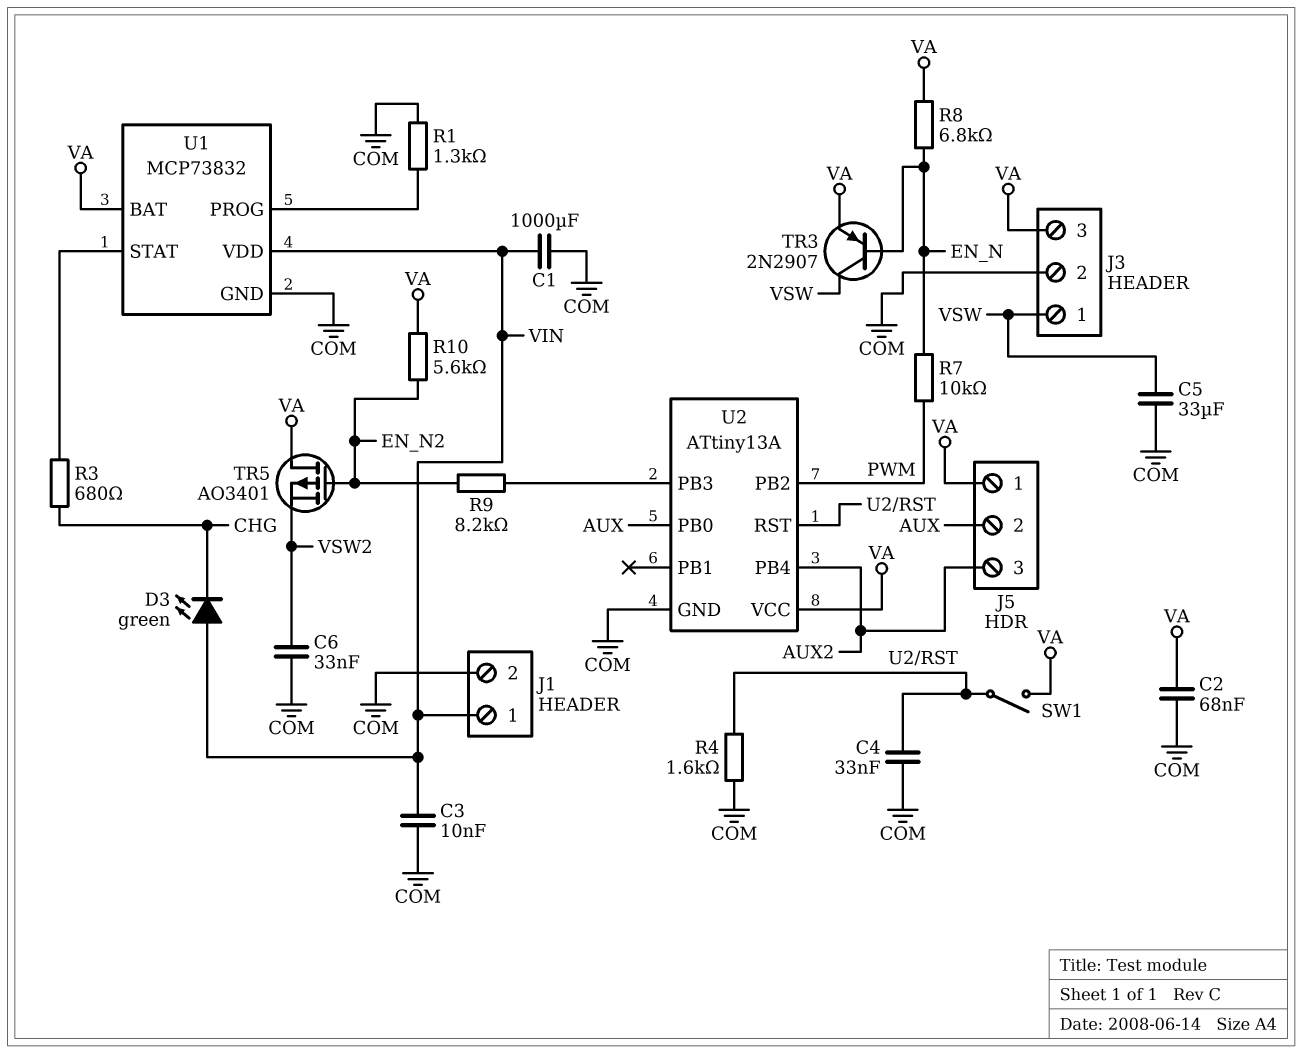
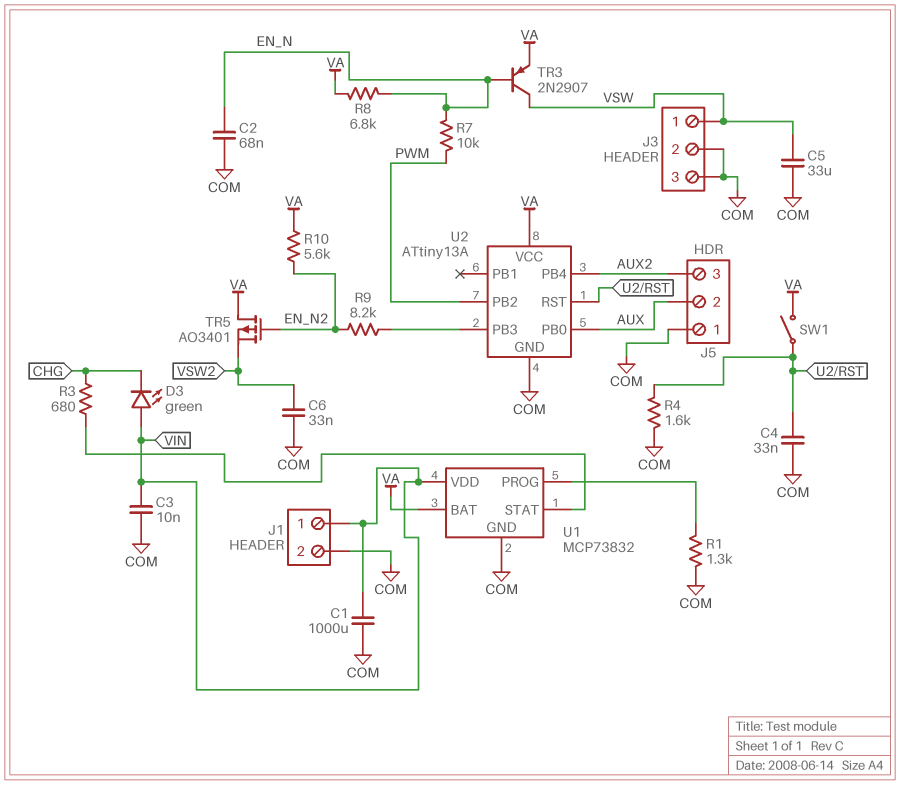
C2: 68nF (COM, VA) -> 68nF (COM, EN_N)
J3 pin 3: VA -> COM
J5 pin 1: VA -> COM

